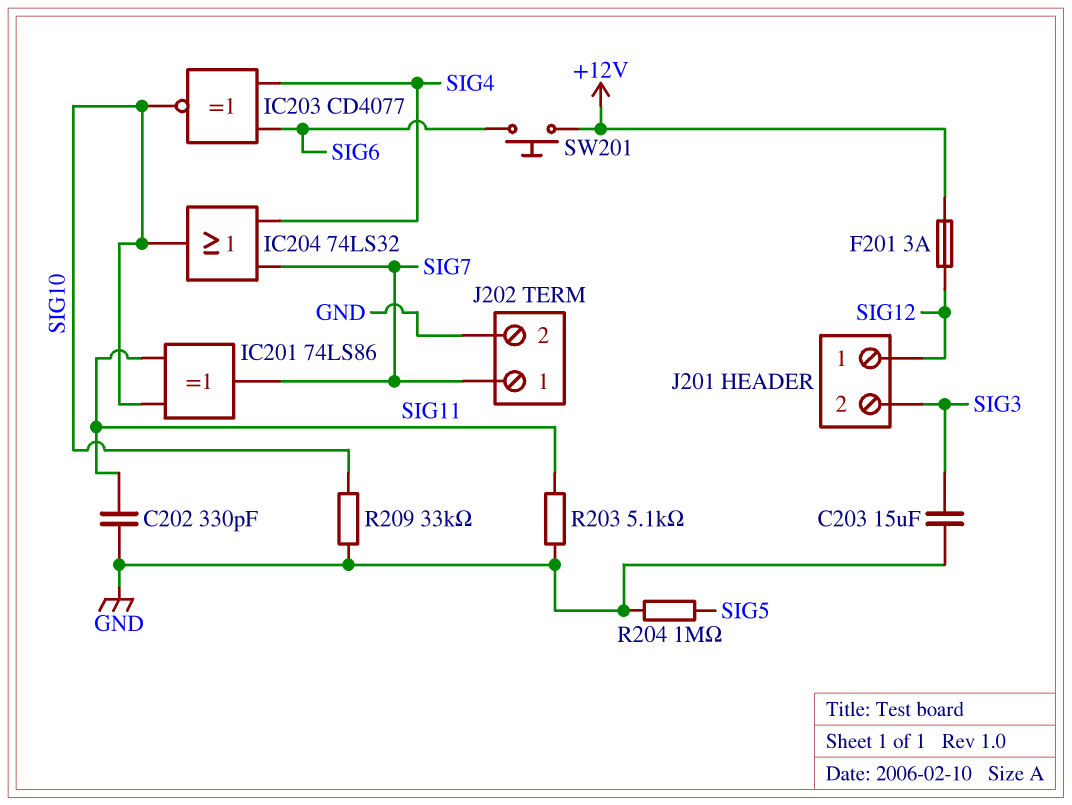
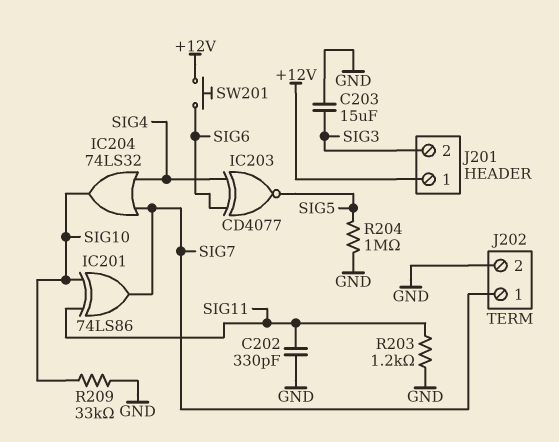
F201: 3A (+12V, SIG12) -> none
IC203: XNOR CD4077 (in SIG4, in SIG6, out SIG10) -> XNOR CD4077 (in SIG4, in SIG6, out SIG5)
J201 pin 1: SIG12 -> +12V
R203: 5.1k (GND, SIG11) -> 1.2k (GND, SIG11)

